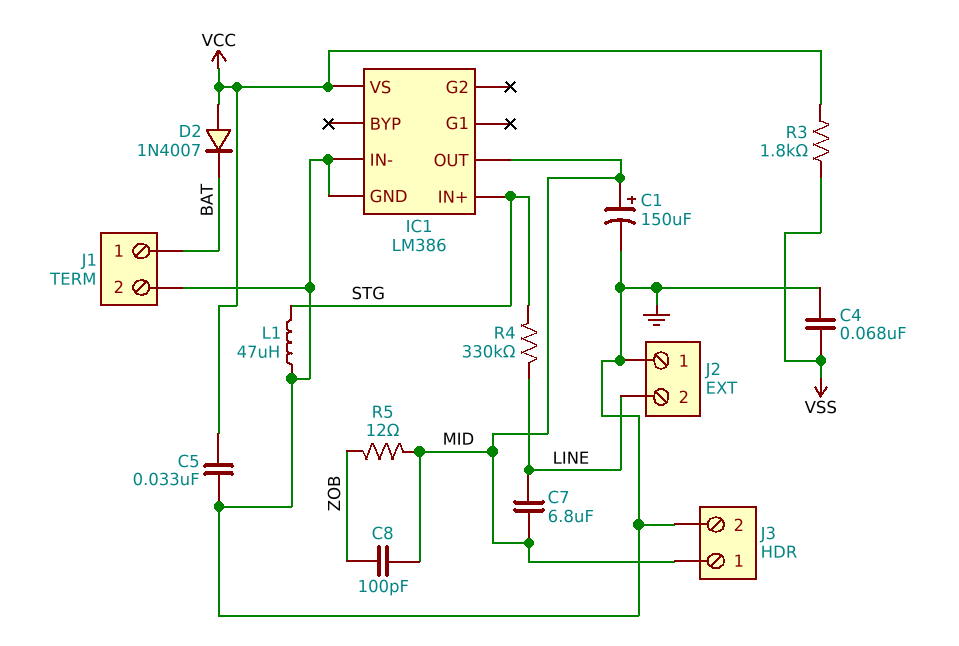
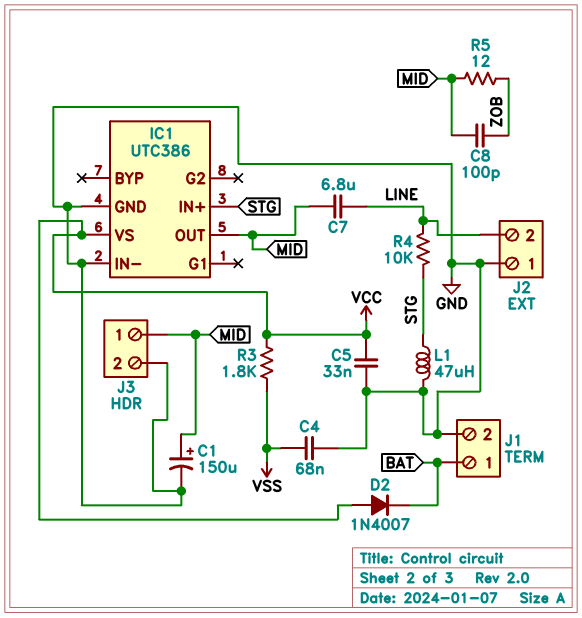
IC1: LM386 -> UTC386
R4: 330k (LINE, STG) -> 10k (LINE, STG)

